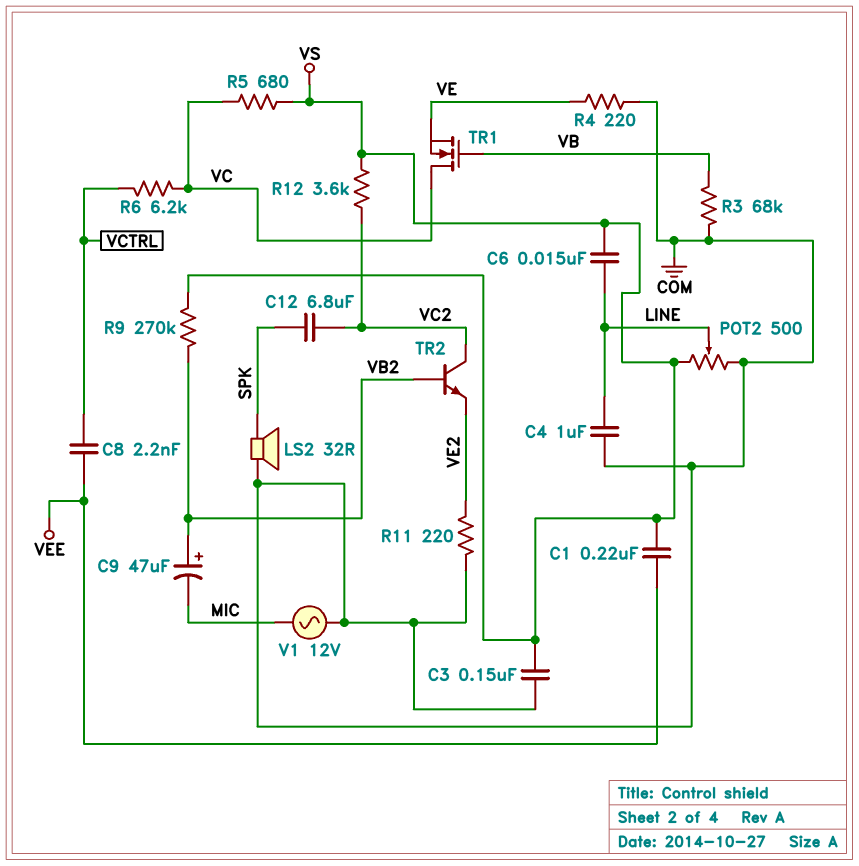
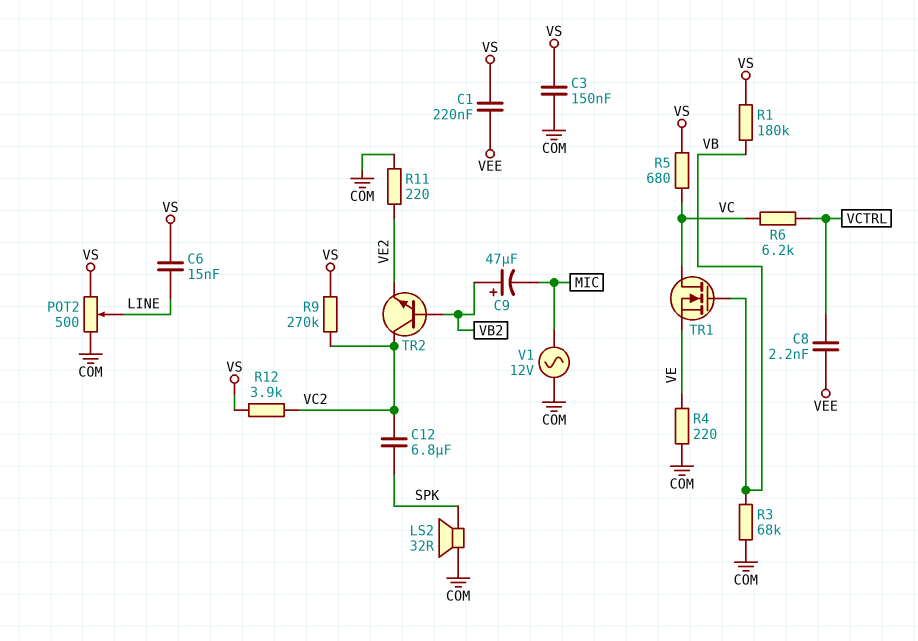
C4: 1uF (COM, LINE) -> none
R1: none -> 180k (VB, VS)
R9: 270k (VB2, VS) -> 270k (VC2, VS)
R12: 3.6k (VC2, VS) -> 3.9k (VC2, VS)

